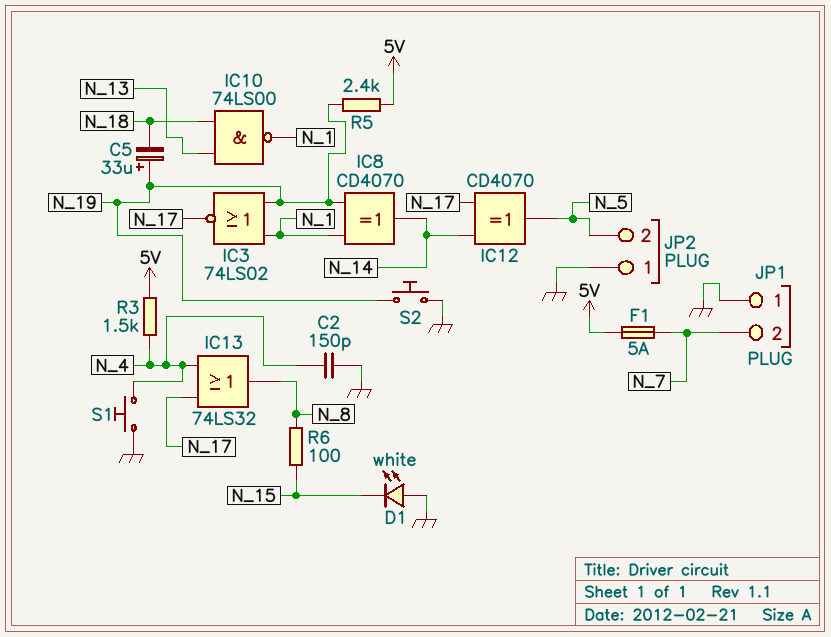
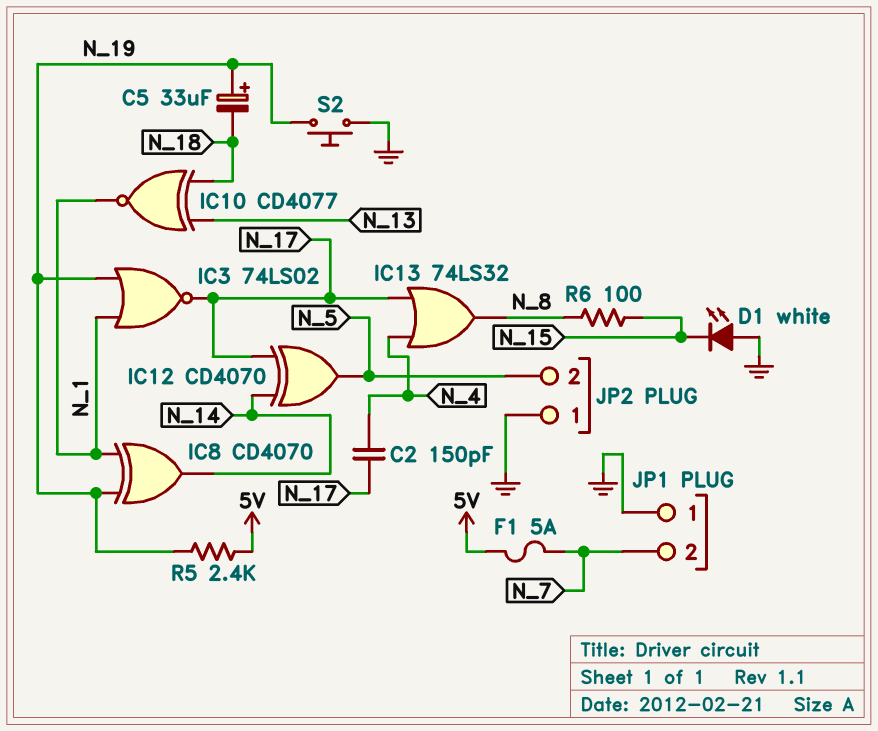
C2: 150pF (GND, N_4) -> 150pF (N_4, N_17)
IC10: NAND 74LS00 (in N_13, in N_18, out N_1) -> XNOR CD4077 (in N_13, in N_18, out N_1)
R3: 1.5k (5V, N_4) -> none
S1: button (GND, N_4) -> none

